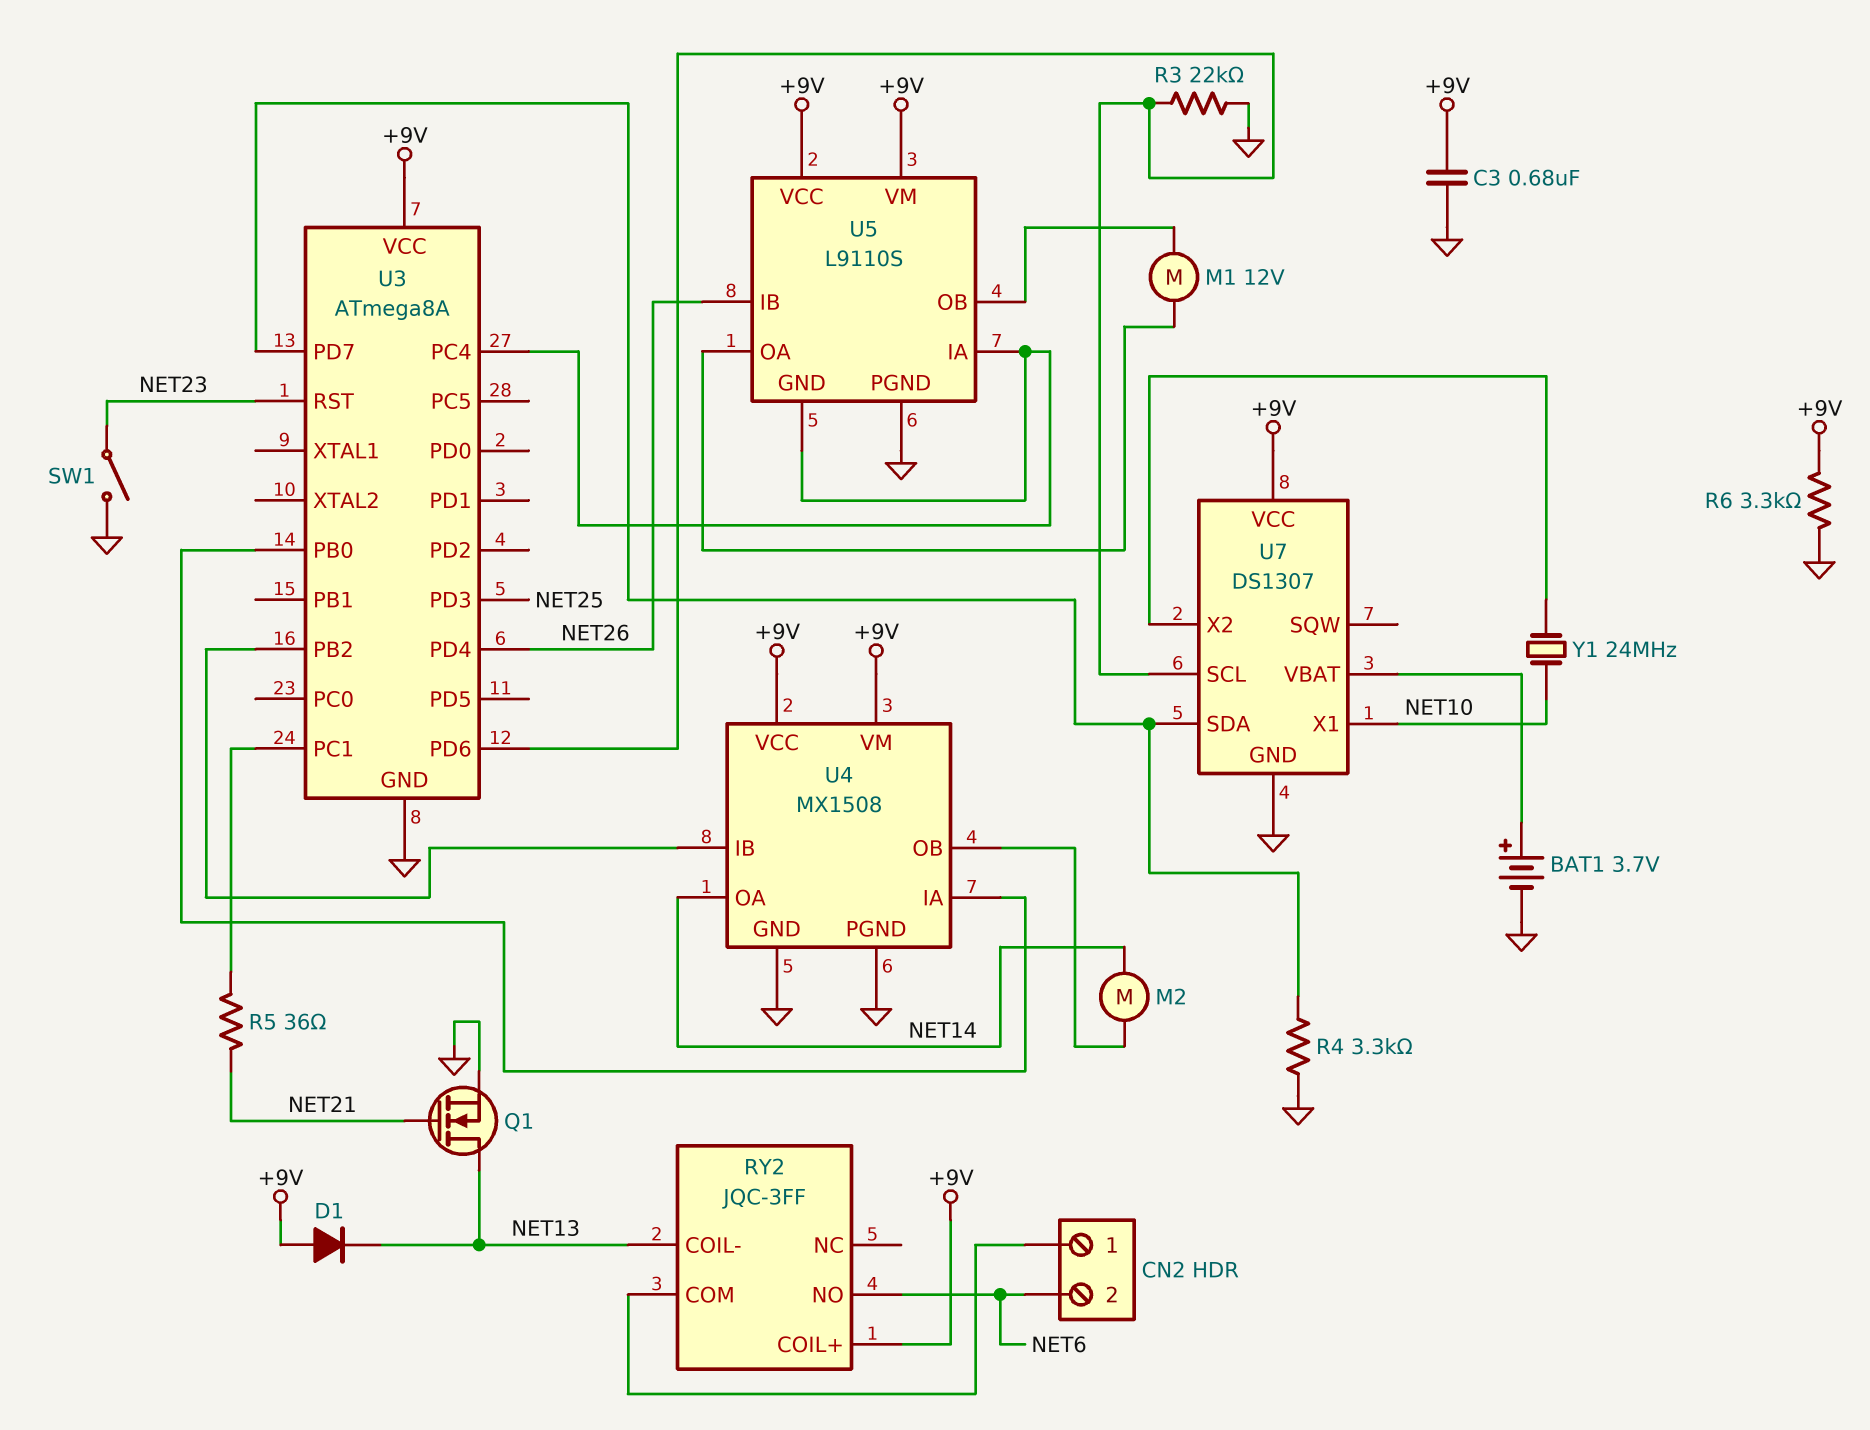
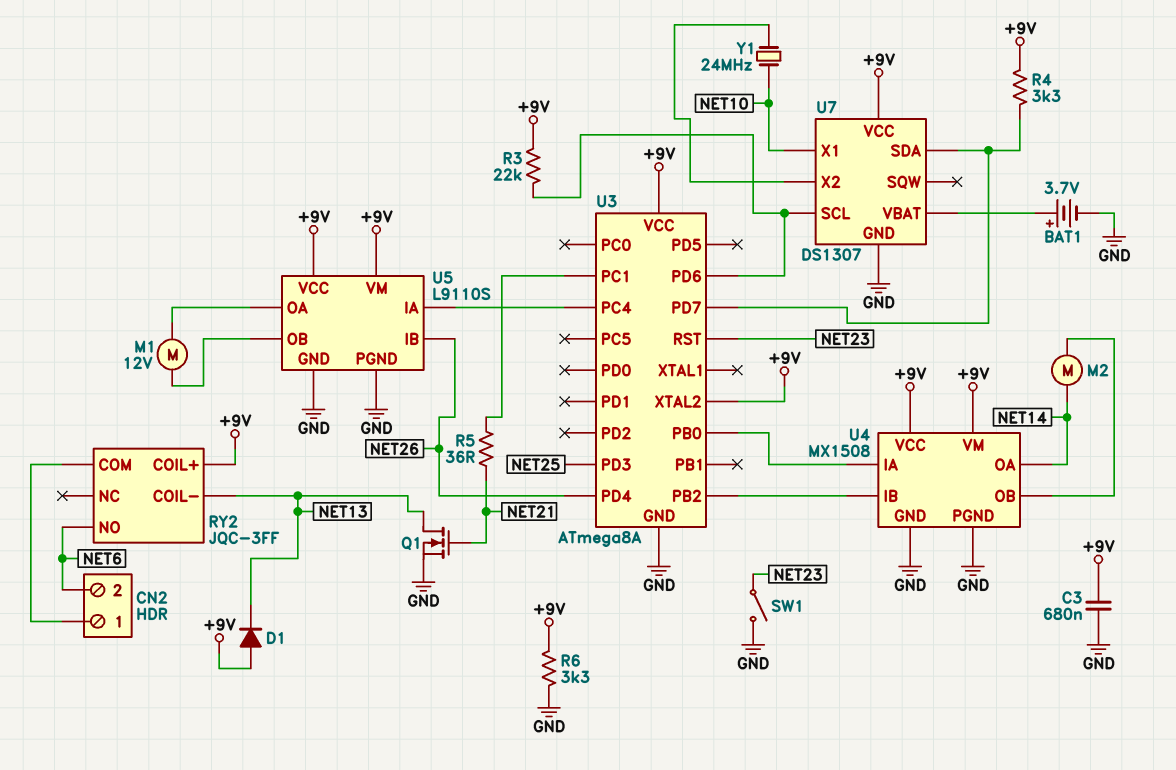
R3: 22k (GND, U3/PD6) -> 22k (+9V, U3/PD6)
R4: 3.3k (GND, U3/PD7) -> 3.3k (+9V, U3/PD7)
U3 pin XTAL2: none -> +9V
U5 pin GND: U3/PC4 -> GND

